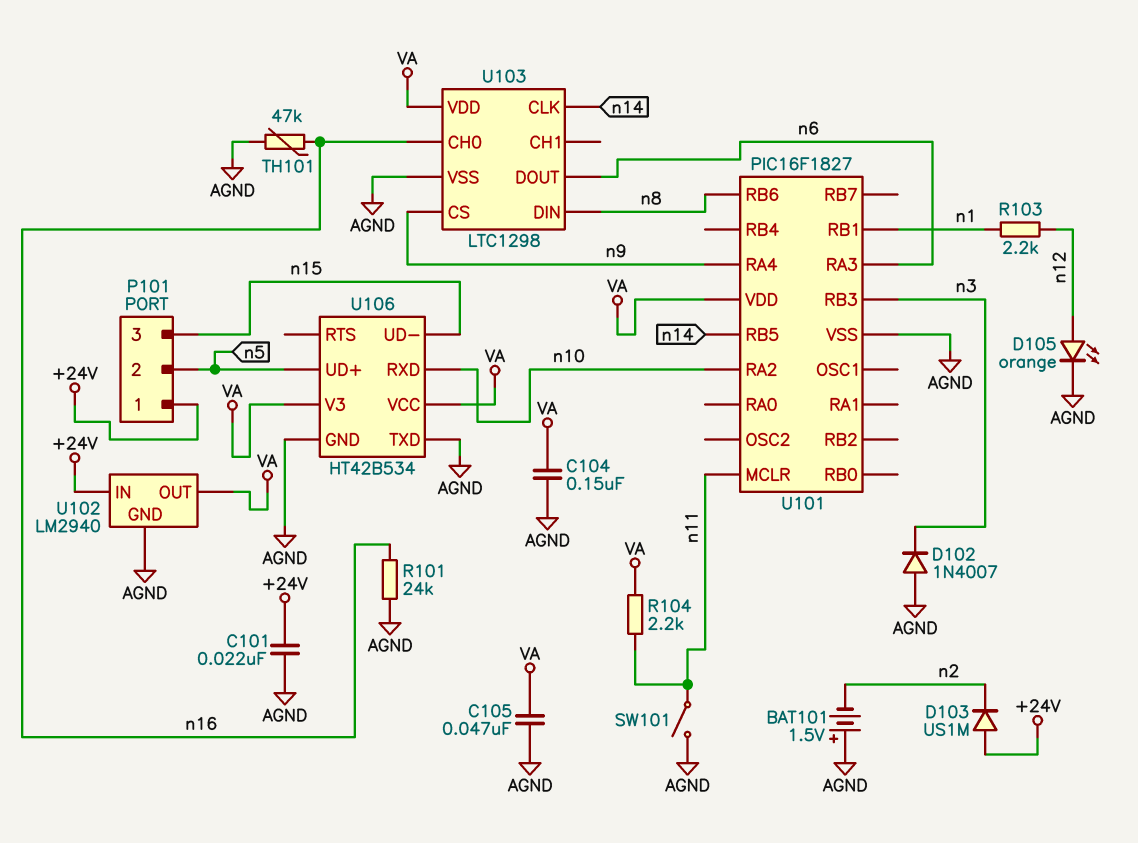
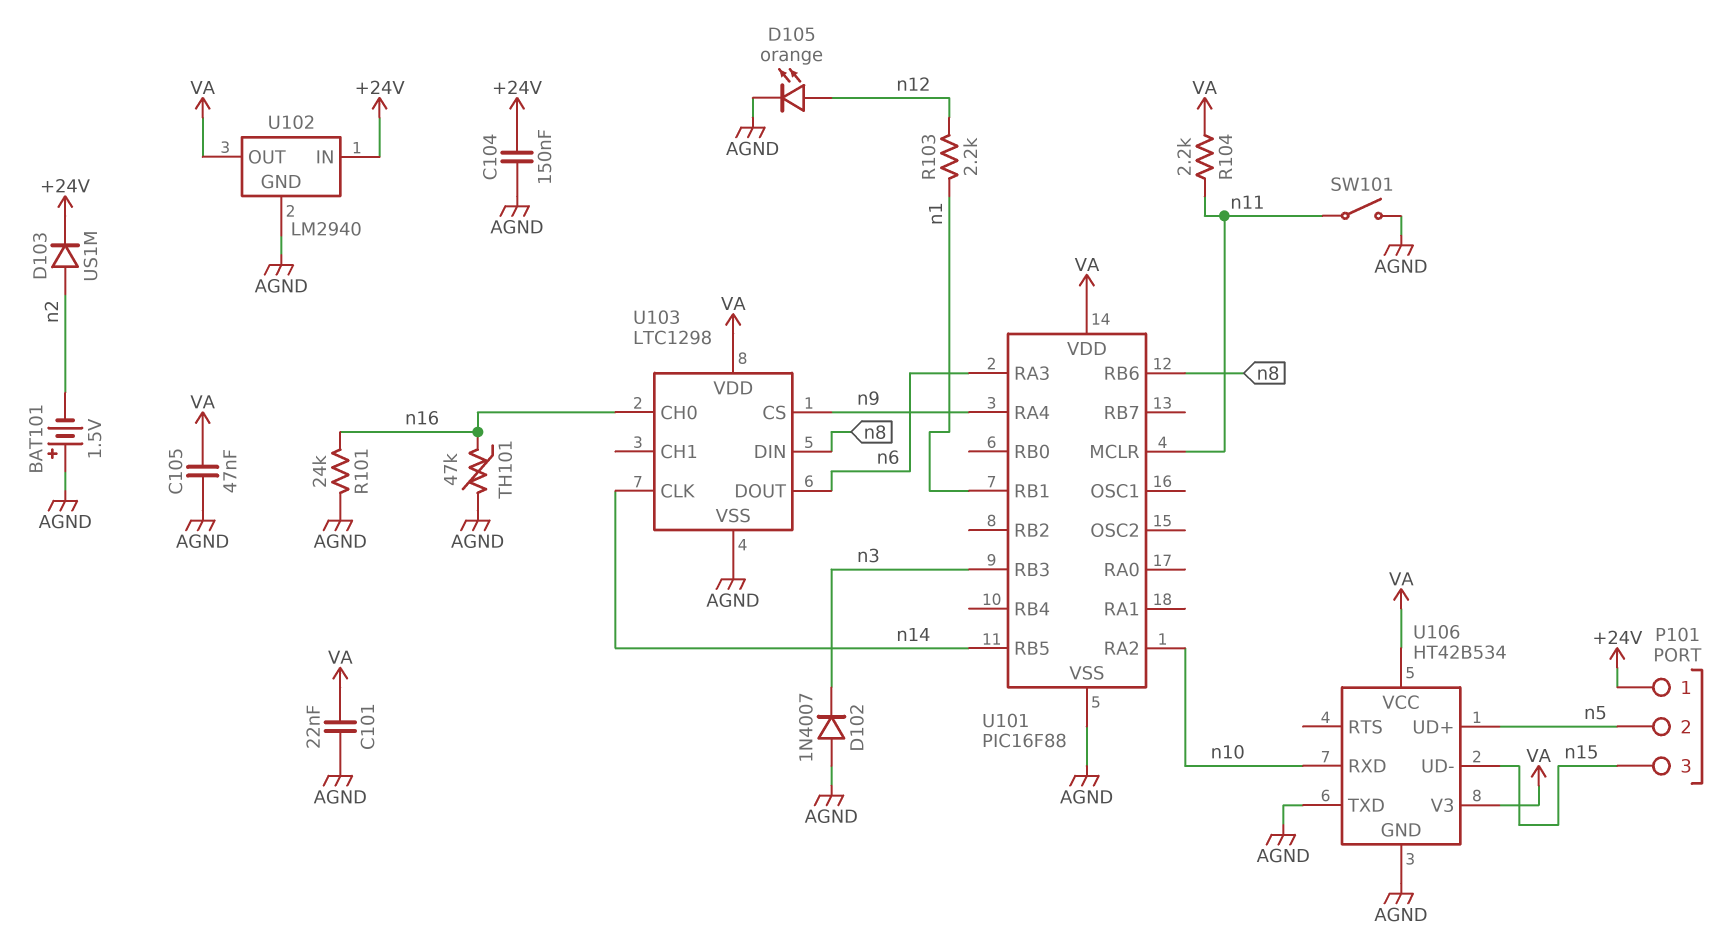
C101: 22nF (+24V, AGND) -> 22nF (AGND, VA)
C104: 150nF (AGND, VA) -> 150nF (+24V, AGND)
D103: diode US1M (A +24V, K n2) -> diode US1M (A n2, K +24V)
U101: PIC16F1827 -> PIC16F88

